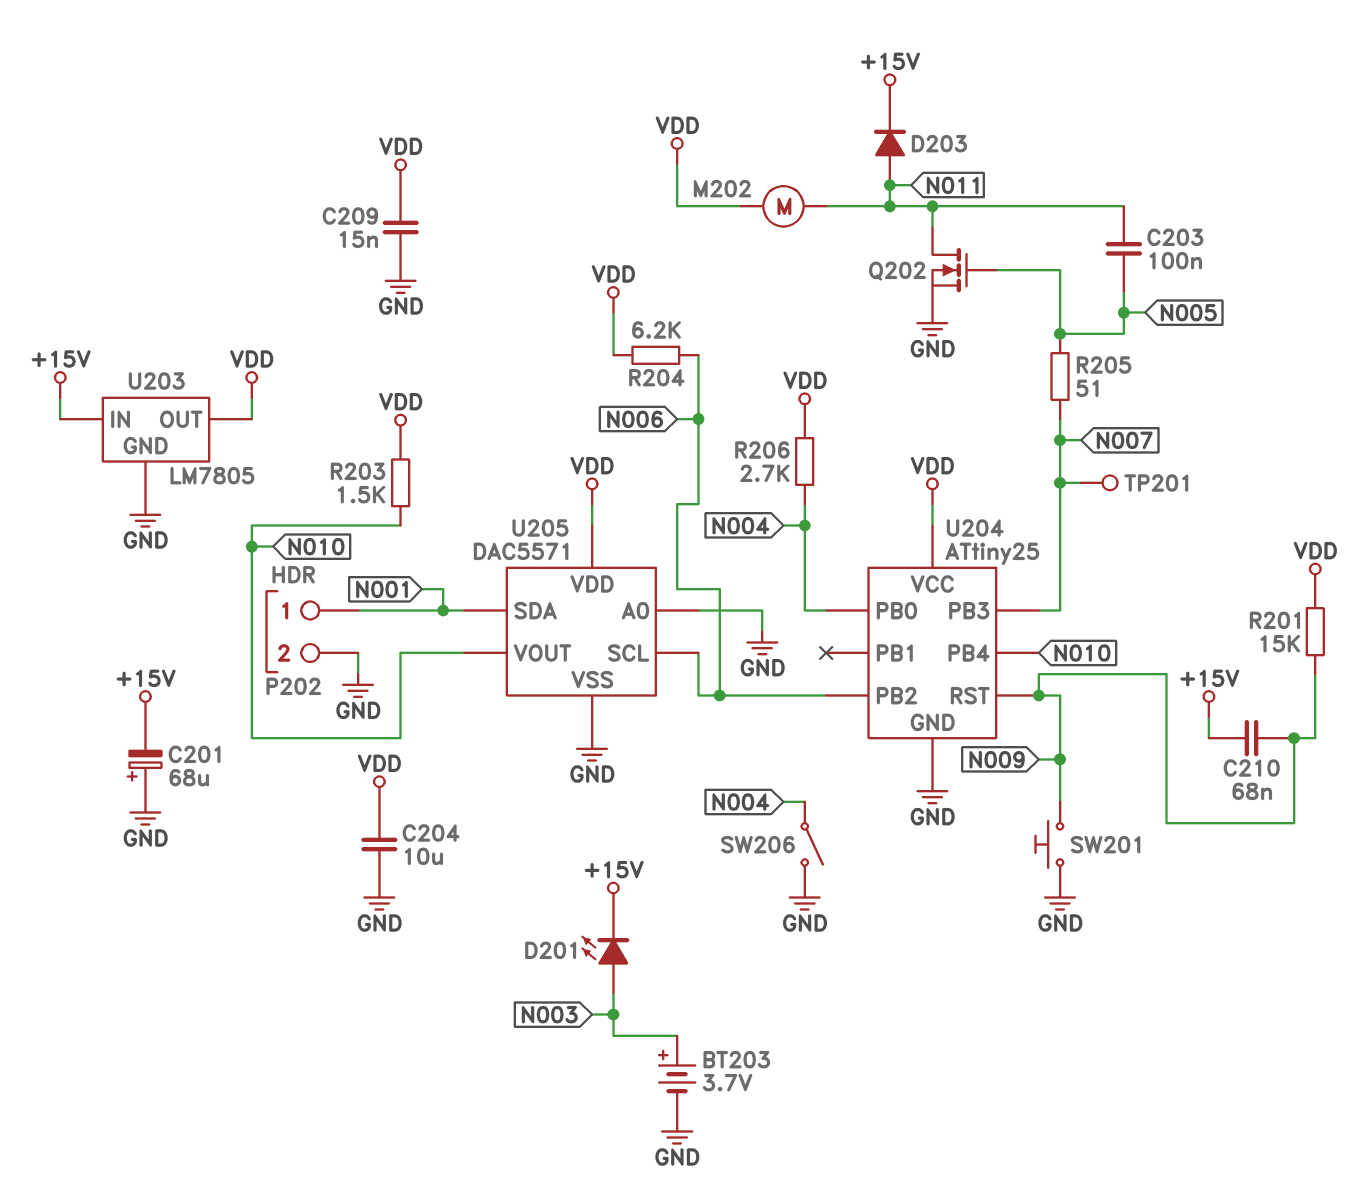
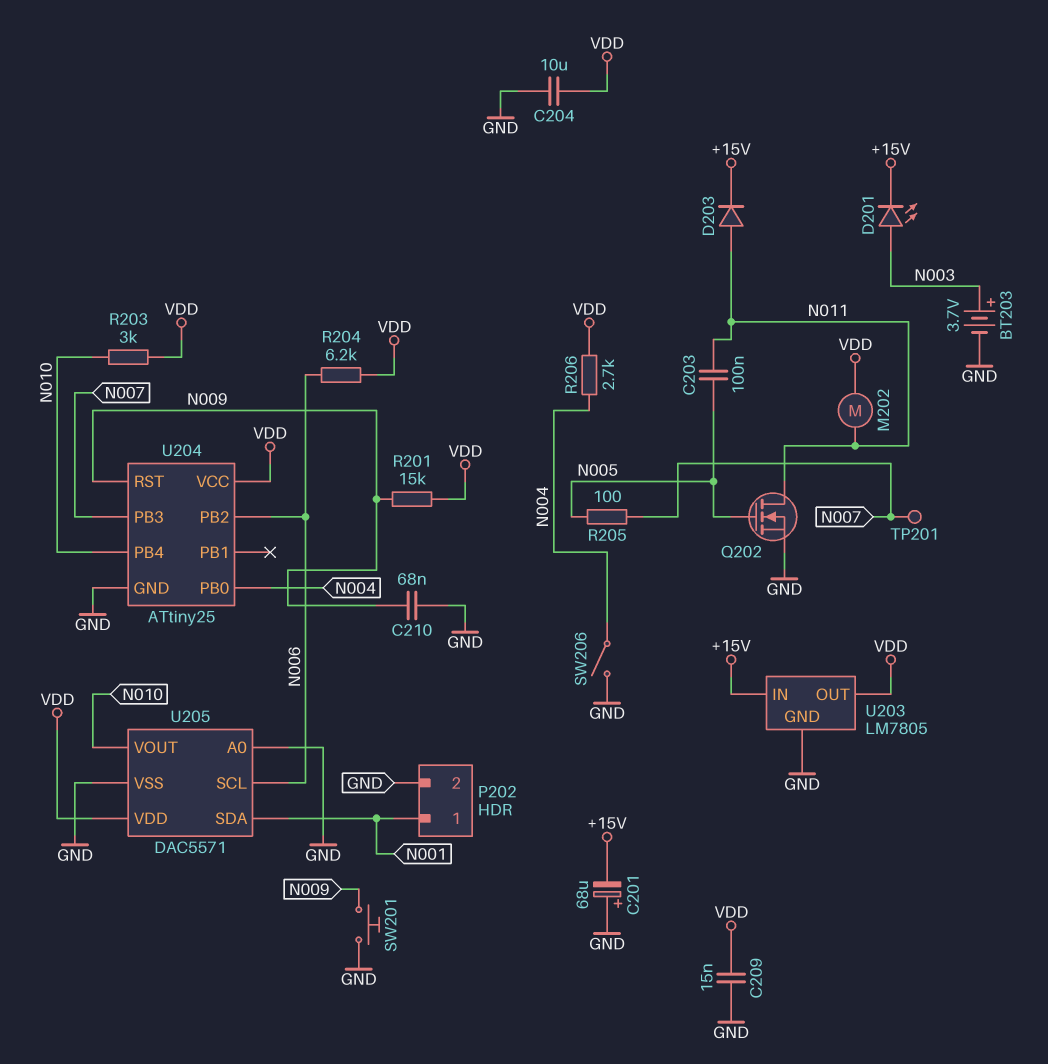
C210: 68nF (+15V, N009) -> 68nF (GND, N009)
R203: 1.5k (N010, VDD) -> 3k (N010, VDD)
R205: 51 (N005, N007) -> 100 (N005, N007)

